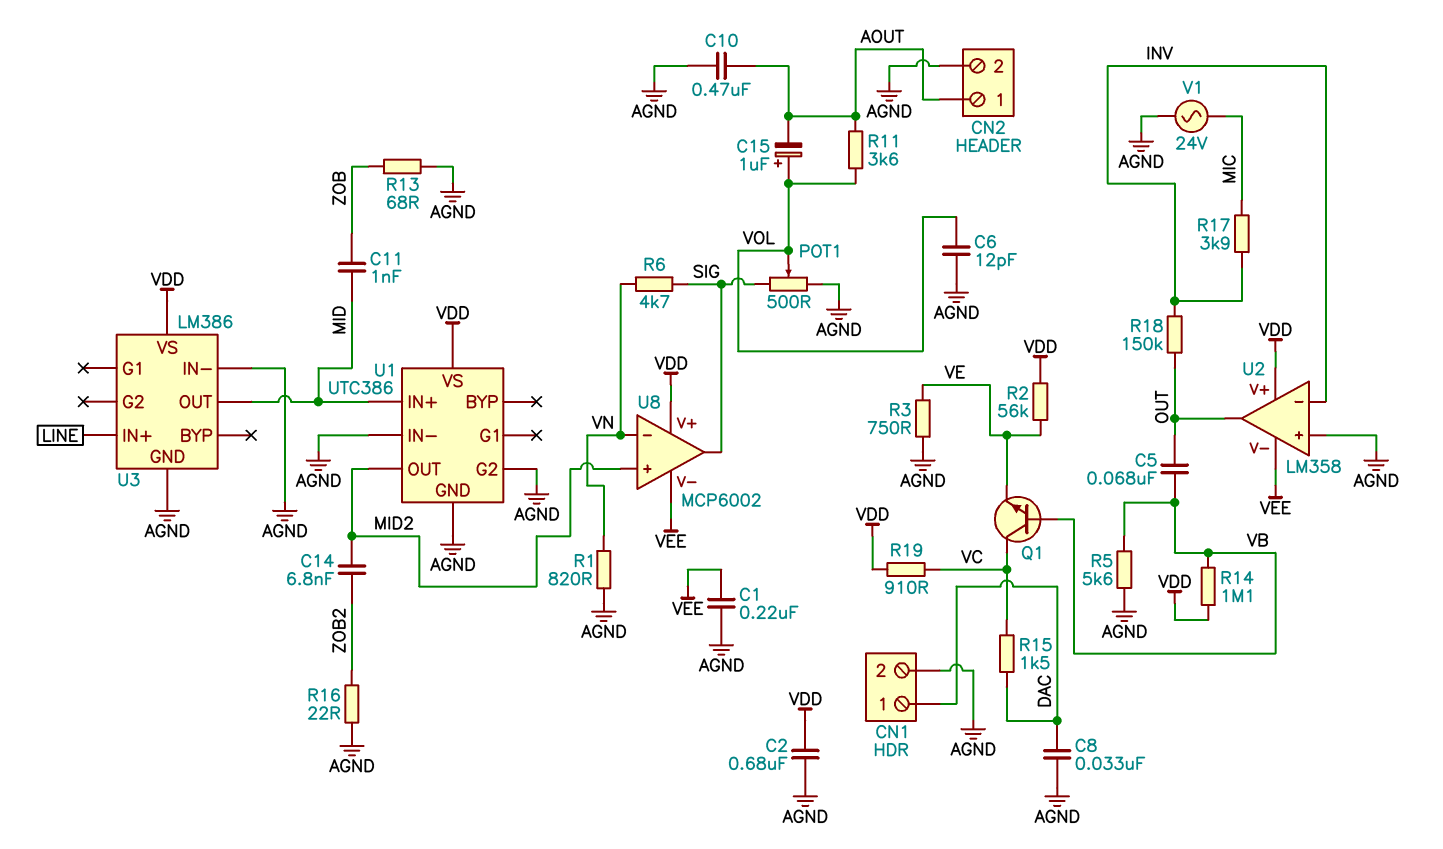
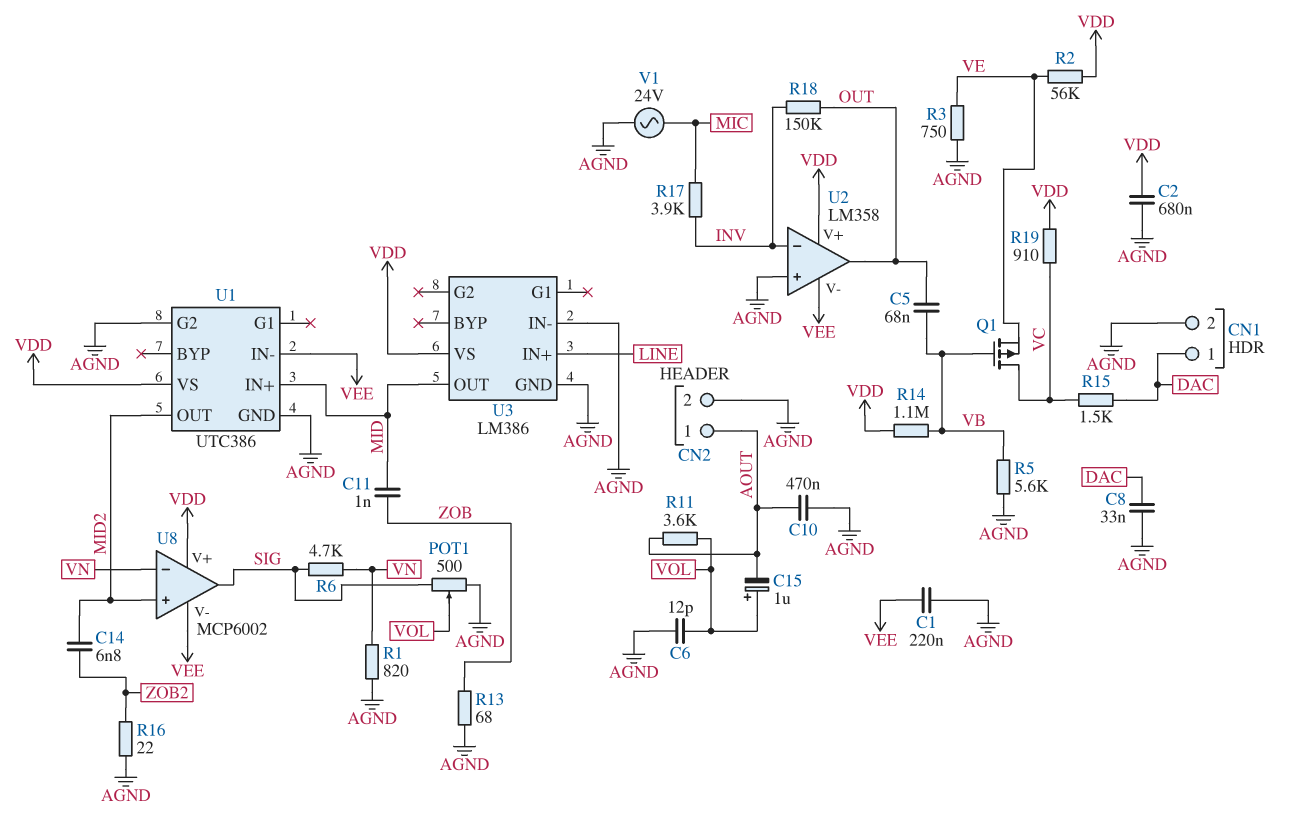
Q1: NPN (B VB, C VC, E VE) -> PMOS (G VB, D VC, S VE)
U1 pin IN-: AGND -> VEE

